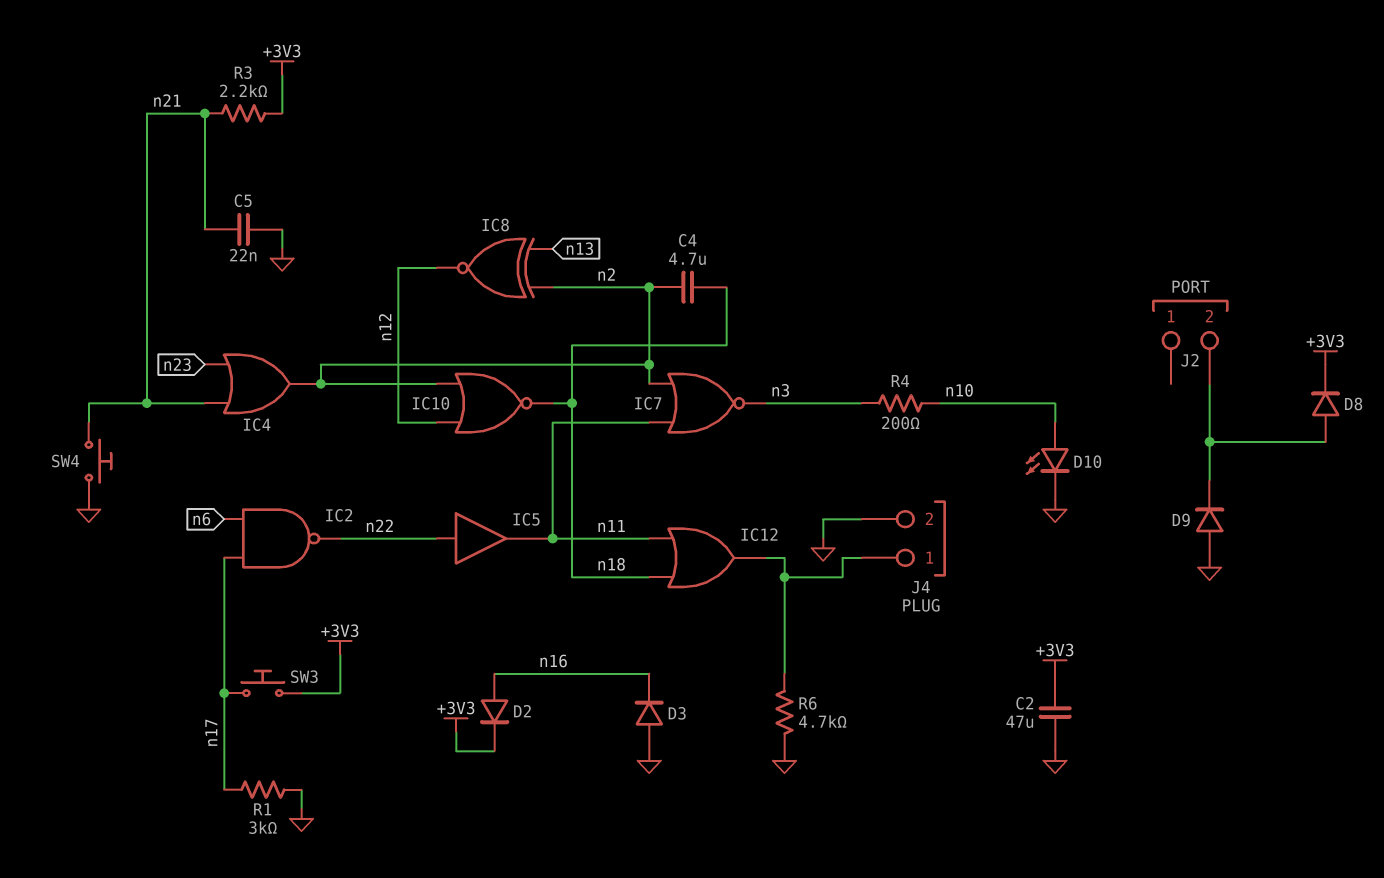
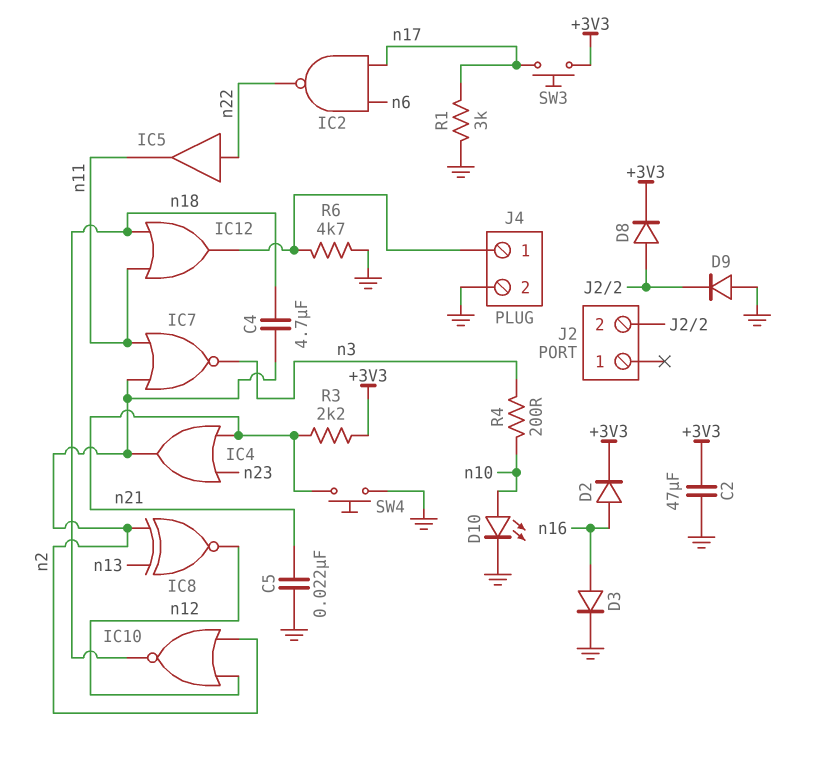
D3: diode (A GND, K n16) -> diode (A n16, K GND)

